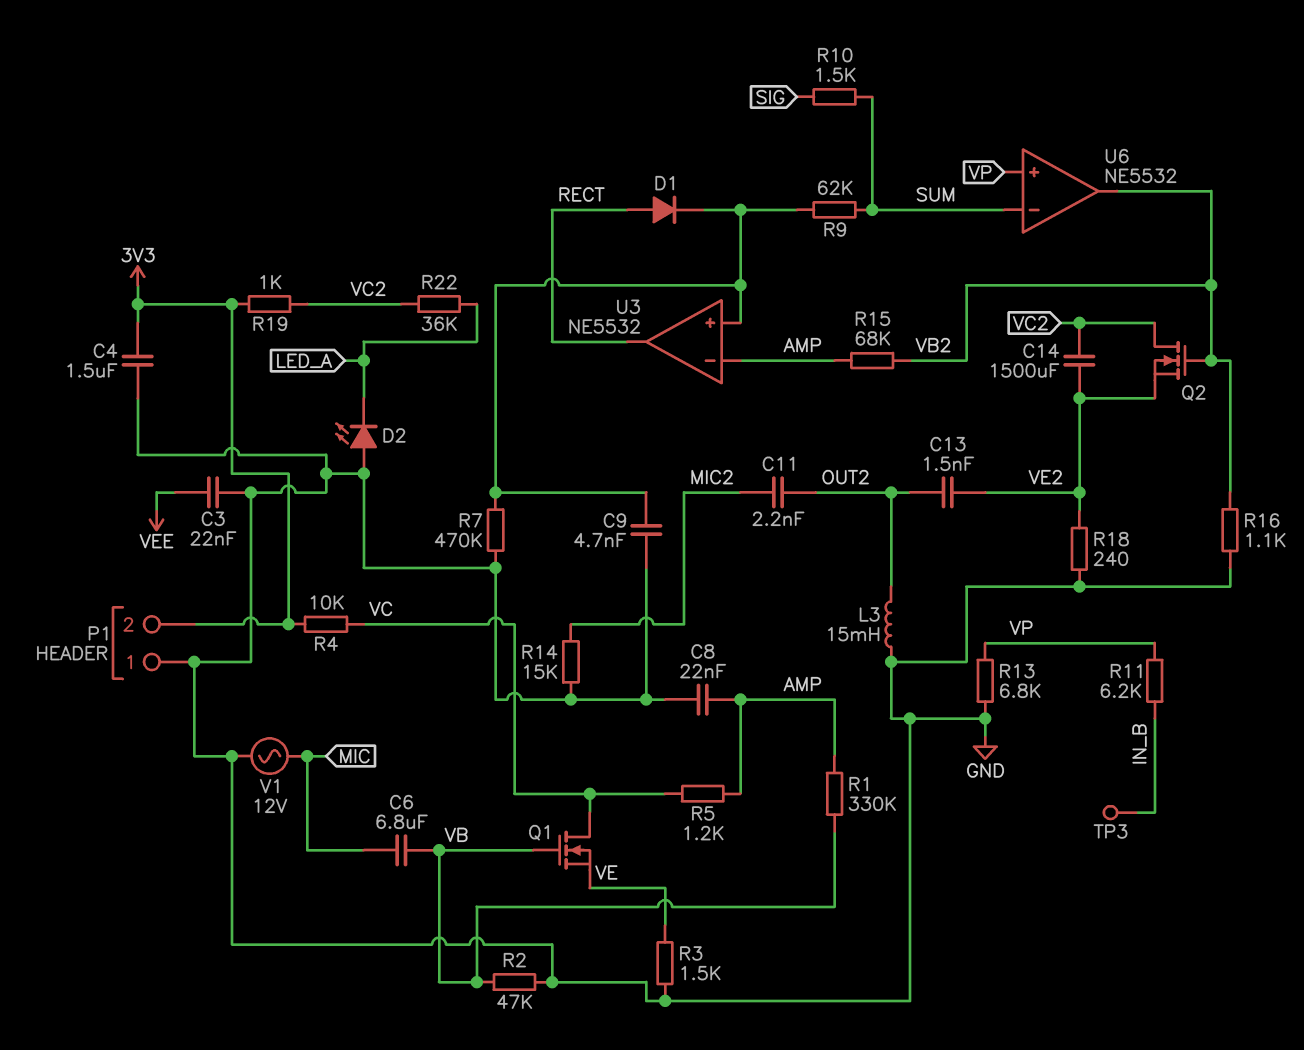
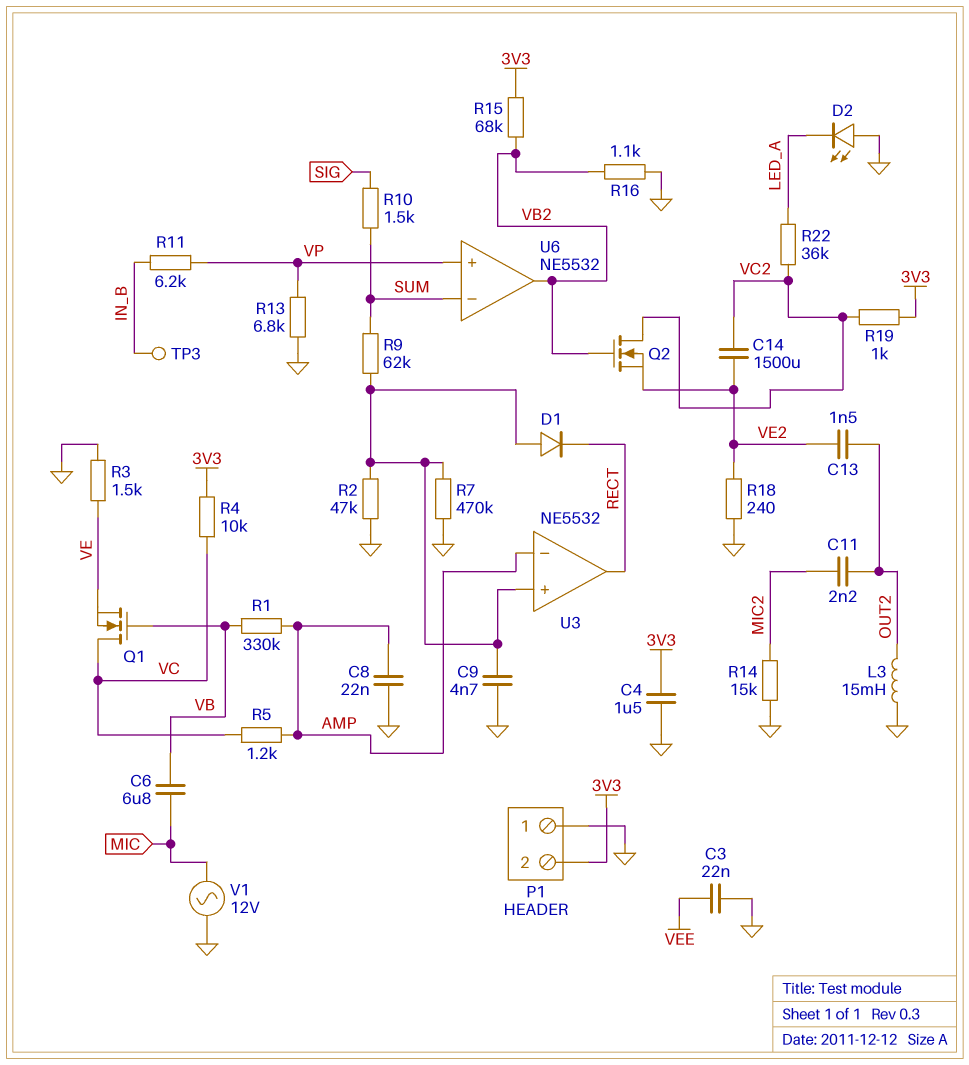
D1: diode (A RECT, K U3/in+) -> diode (A U3/in+, K RECT)
R2: 47k (GND, VB) -> 47k (GND, U3/in+)
R15: 68k (AMP, VB2) -> 68k (3V3, VB2)

